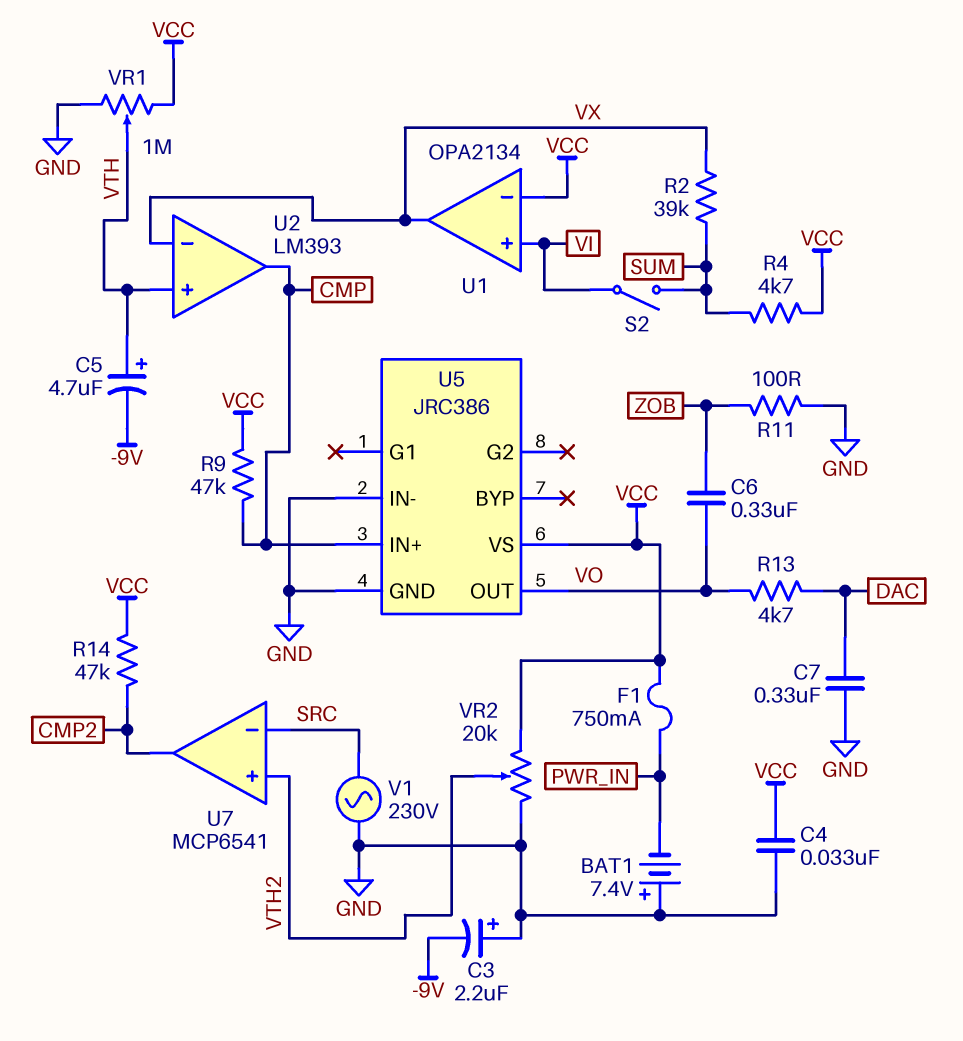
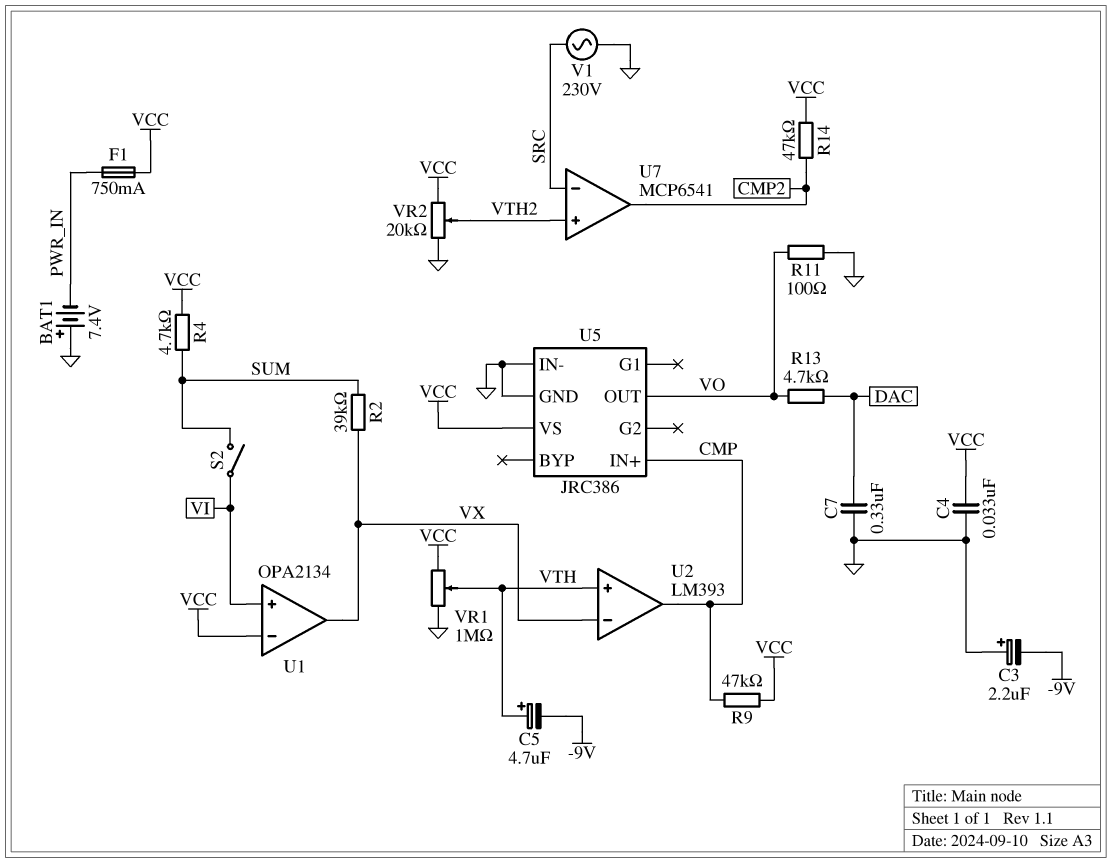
C6: 330nF (VO, ZOB) -> none
R11: 100 (GND, ZOB) -> 100 (GND, VO)

